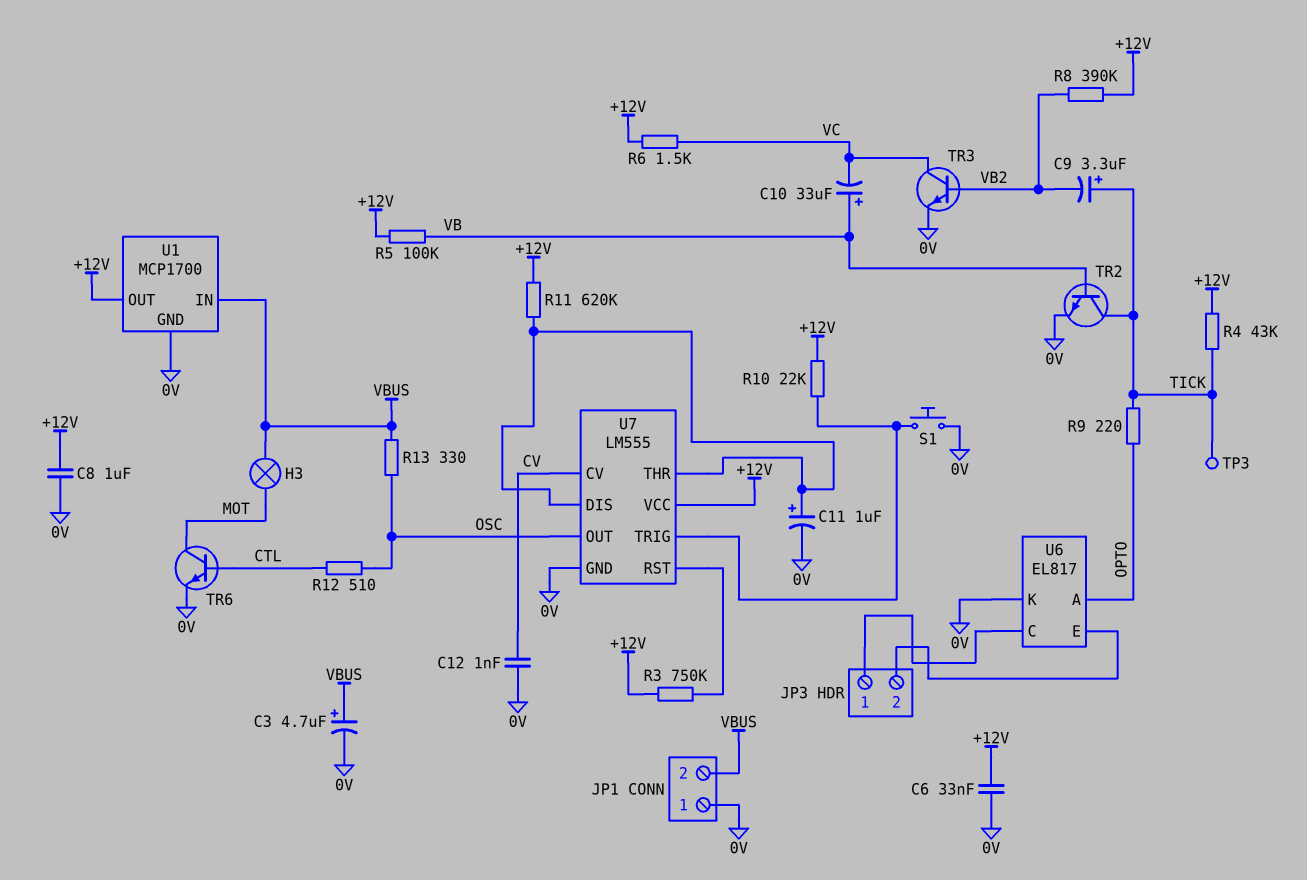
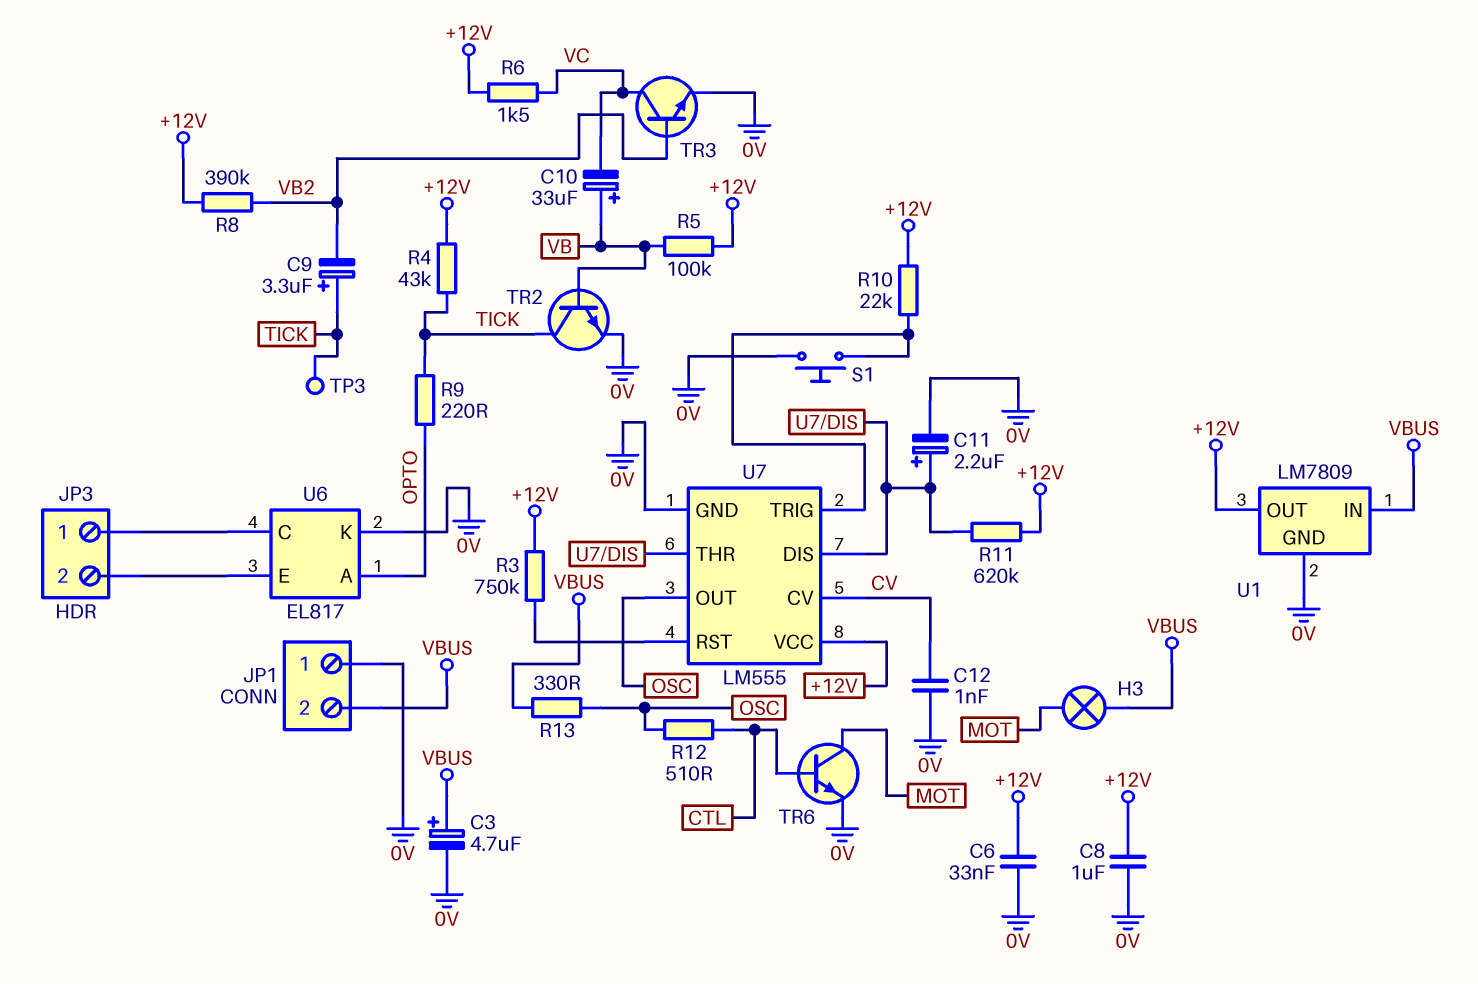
C11: 1uF (plus U7/DIS, minus 0V) -> 2.2uF (plus U7/DIS, minus 0V)
U1: MCP1700 -> LM7809

